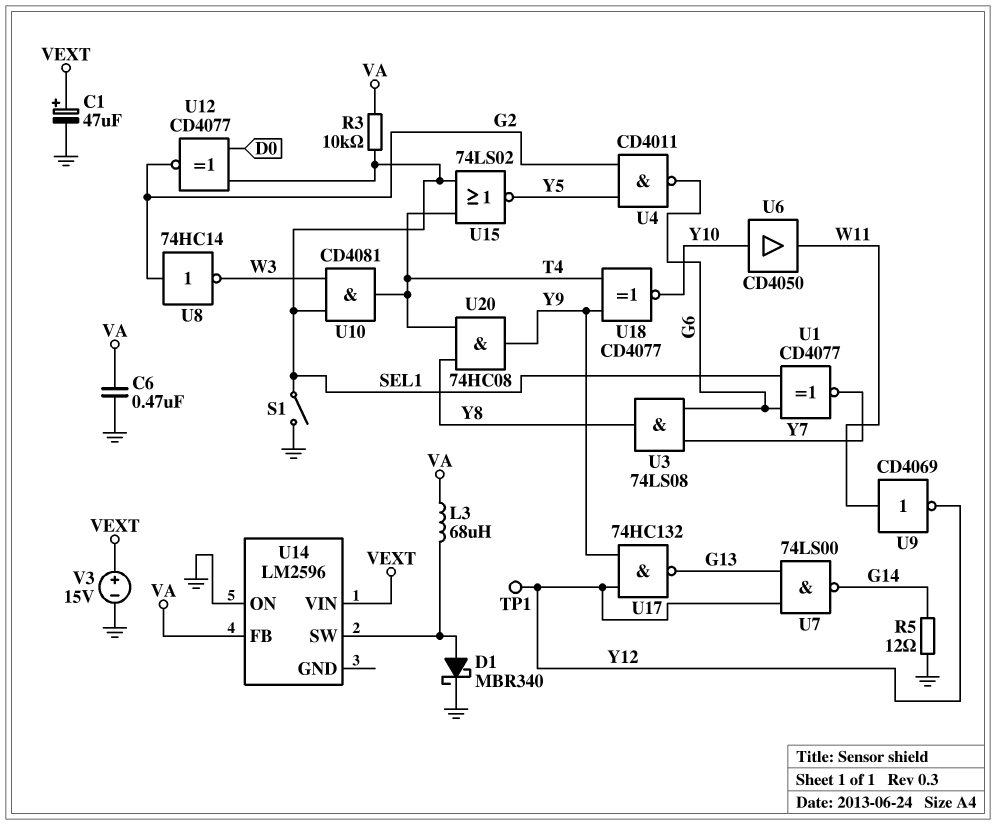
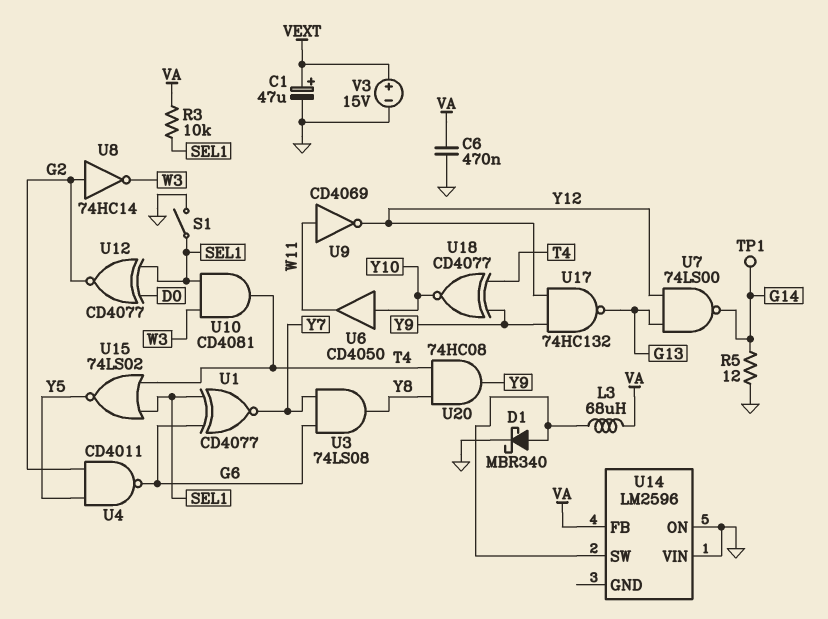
TP1: test point (Y12) -> test point (G14)
U14 pin VIN: VEXT -> GND

